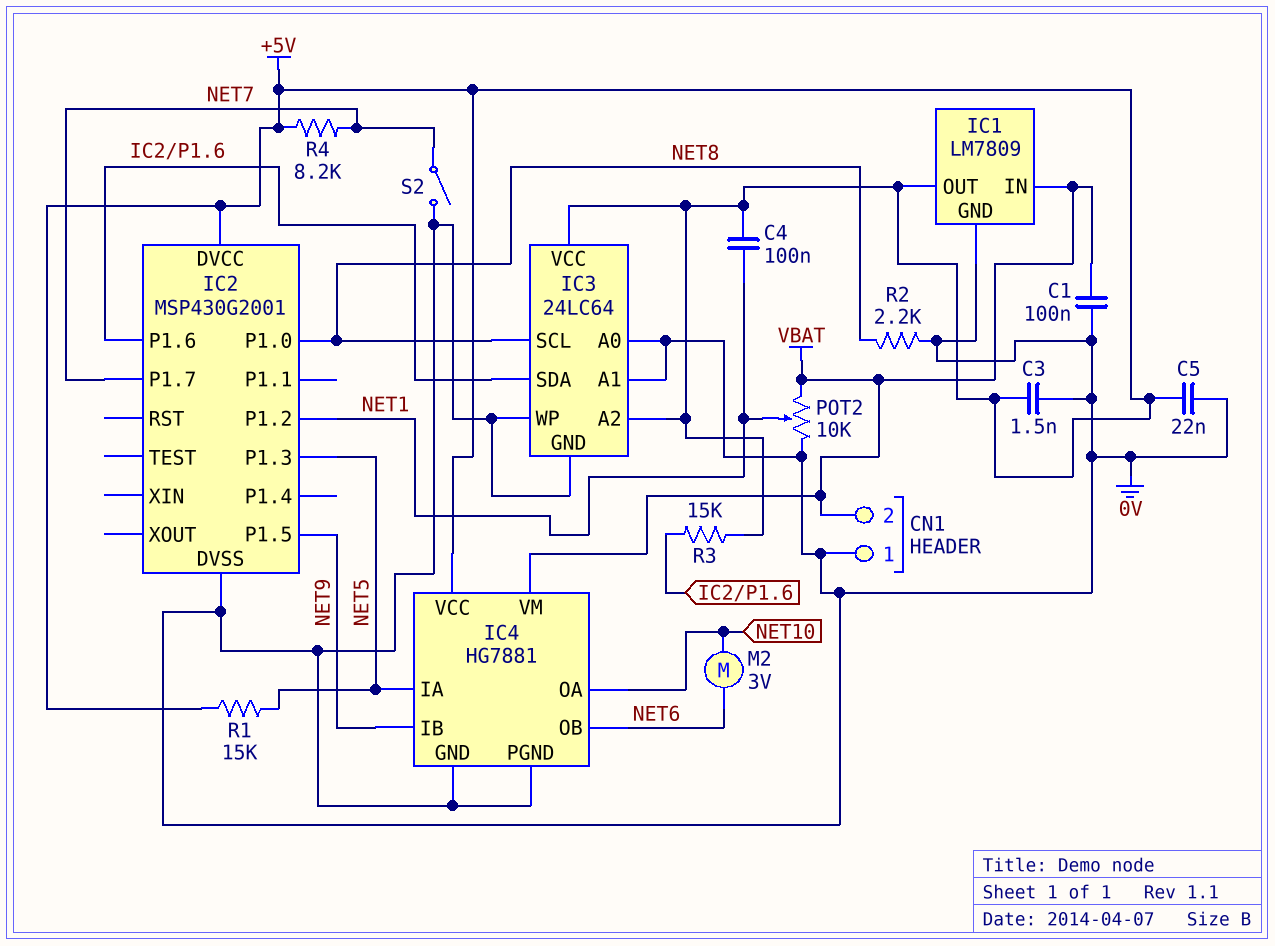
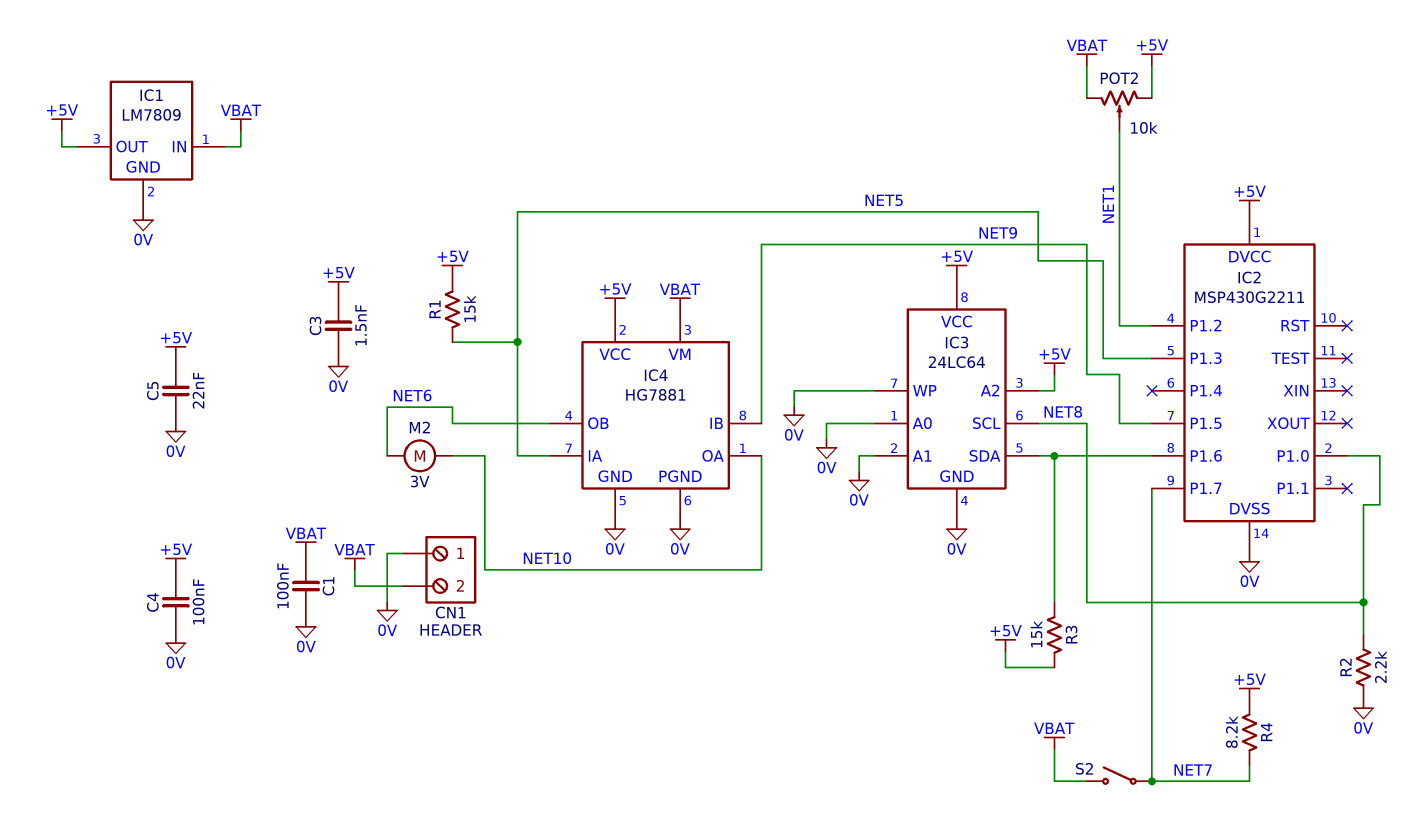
C4: 100nF (+5V, NET1) -> 100nF (+5V, 0V)
IC2: MSP430G2001 -> MSP430G2211
POT2: 10k (0V, VBAT, wiper NET1) -> 10k (+5V, VBAT, wiper NET1)
S2: switch (0V, NET7) -> switch (NET7, VBAT)

